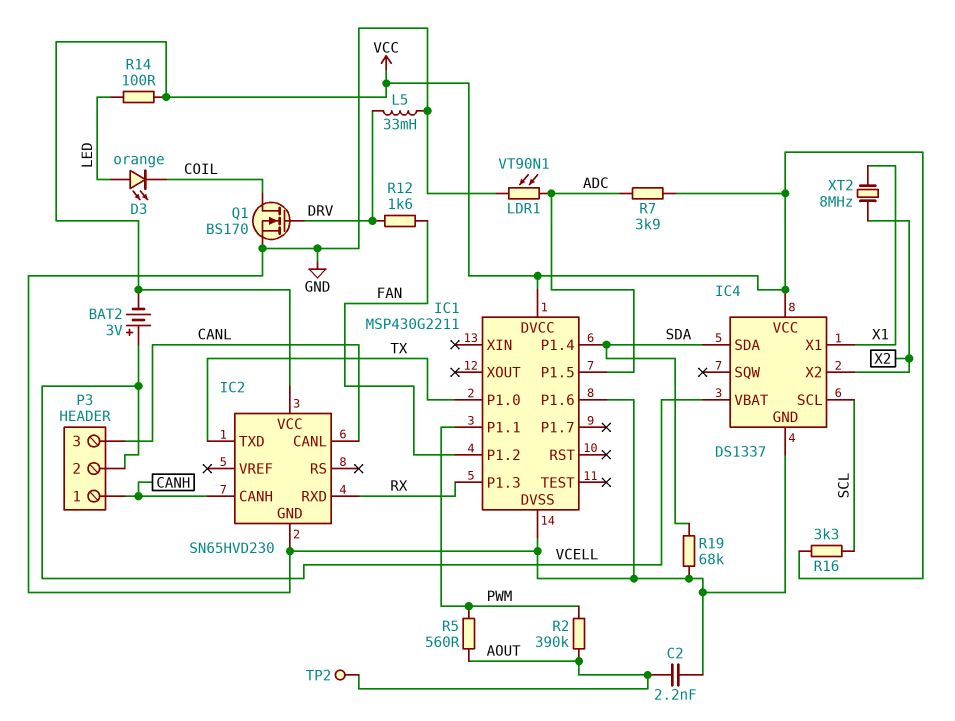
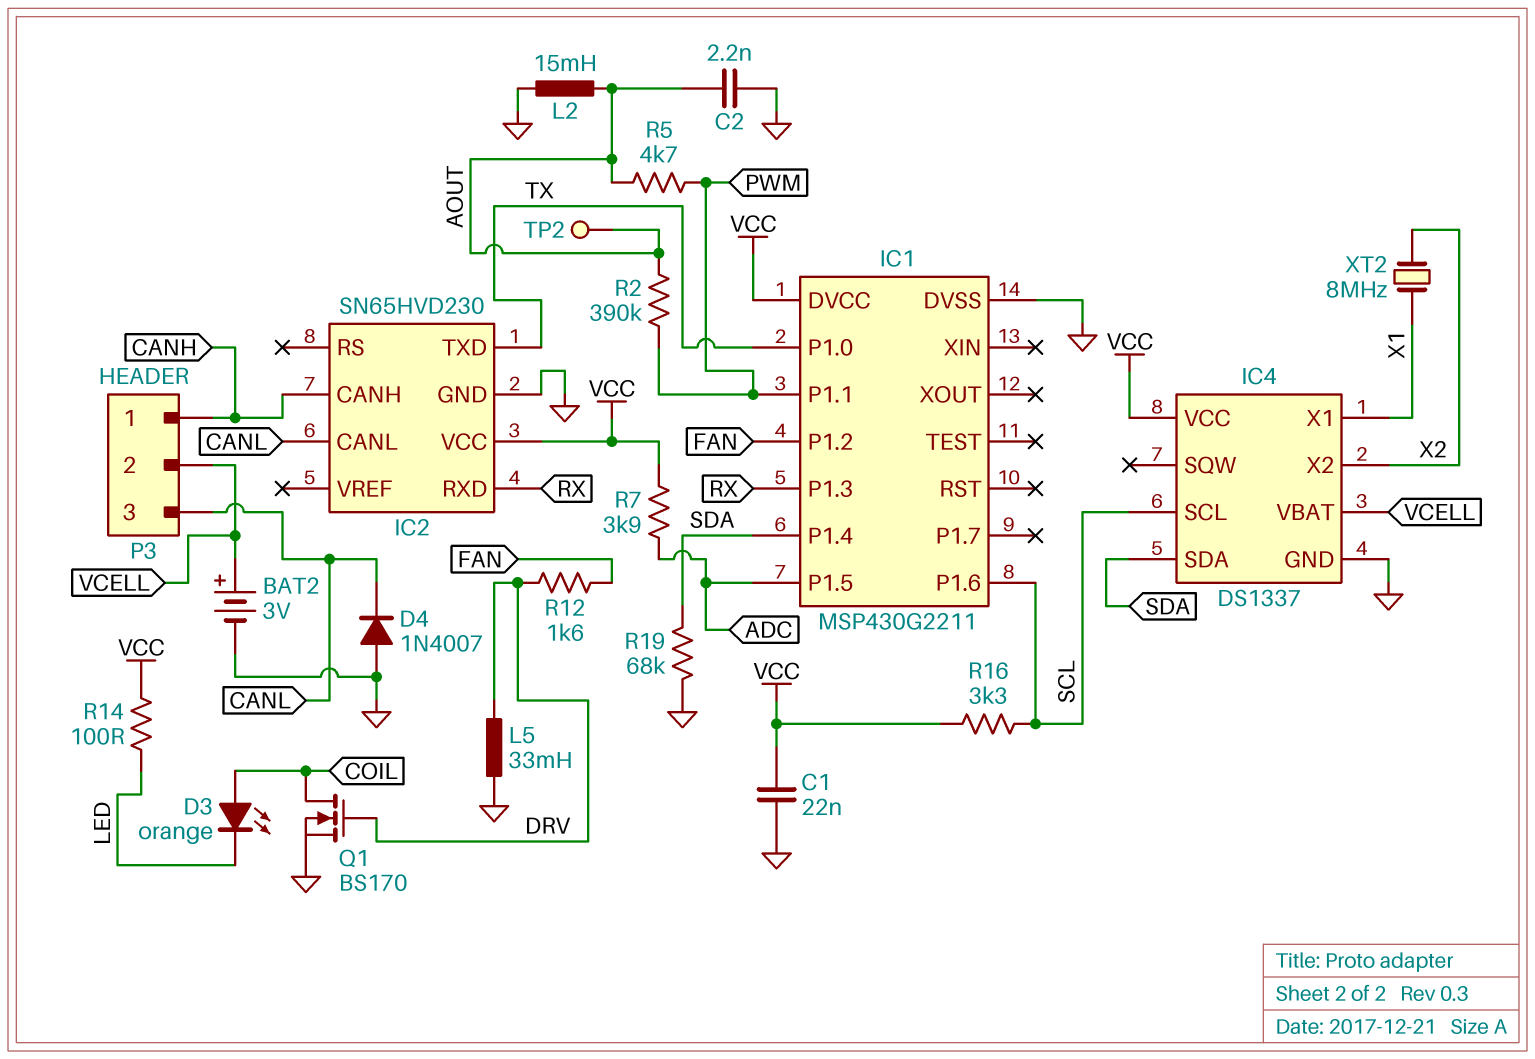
BAT2: 3V (plus VCELL, minus VCC) -> 3V (plus VCELL, minus GND)
C1: none -> 22nF (GND, VCC)
D3: LED orange (A LED, K COIL) -> LED orange (A COIL, K LED)
D4: none -> diode 1N4007 (A GND, K CANL)
IC1 pin P1.6: GND -> SCL
L2: none -> 15mH (AOUT, GND)
LDR1: VT90N1 (ADC, GND) -> none
R5: 560 (AOUT, PWM) -> 4.7k (AOUT, PWM)

